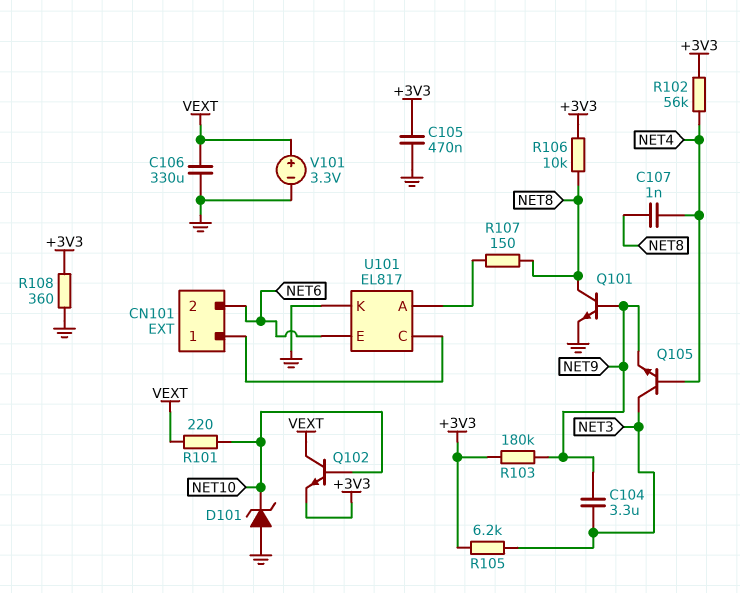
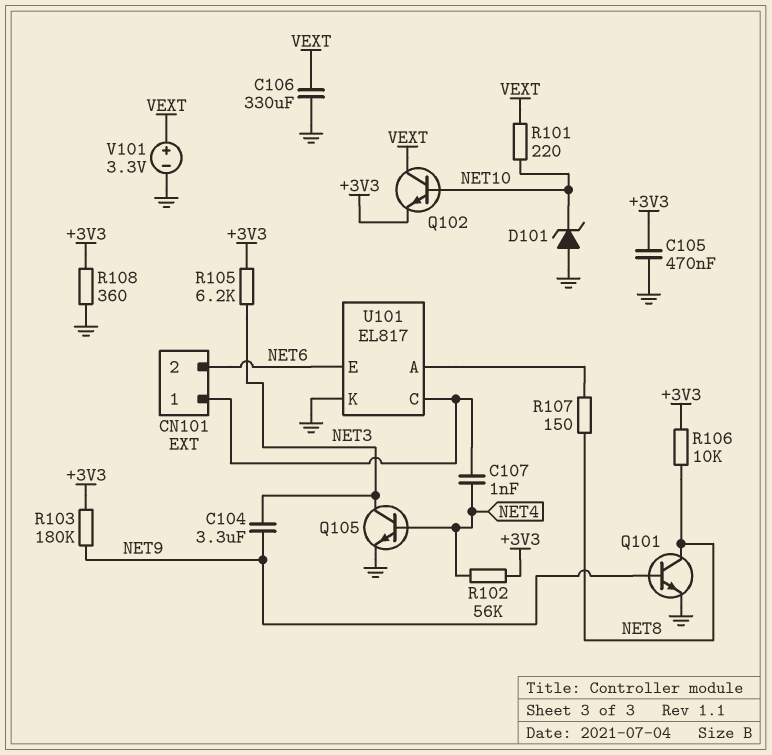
C107: 1nF (NET4, NET8) -> 1nF (CN101/1, NET4)
Q105: NPN (B NET4, C NET3, E NET9) -> NPN (B NET4, C NET3, E GND)

